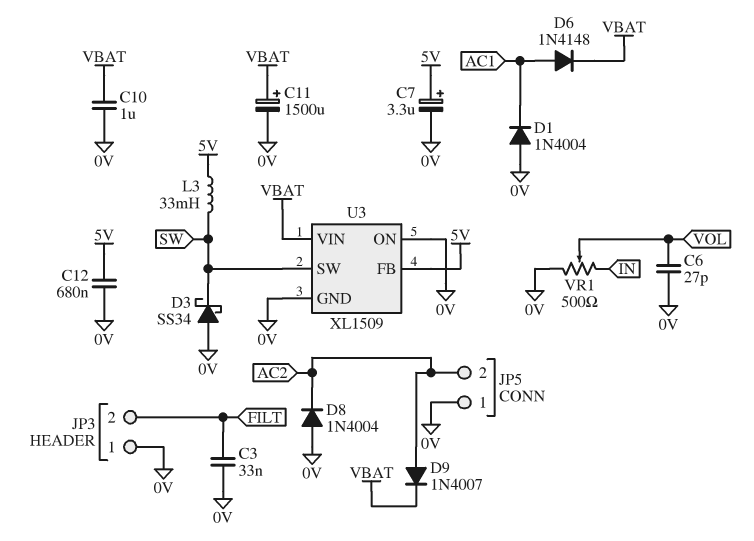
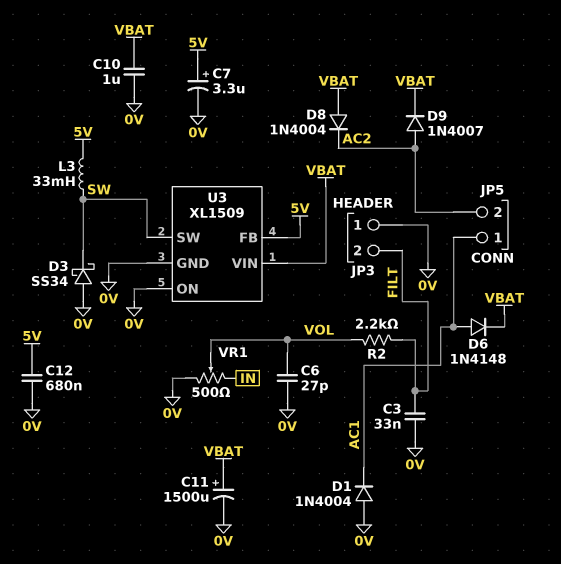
D8: diode 1N4004 (A 0V, K AC2) -> diode 1N4004 (A VBAT, K AC2)
JP5 pin 1: 0V -> AC1
R2: none -> 2.2k (FILT, VOL)

